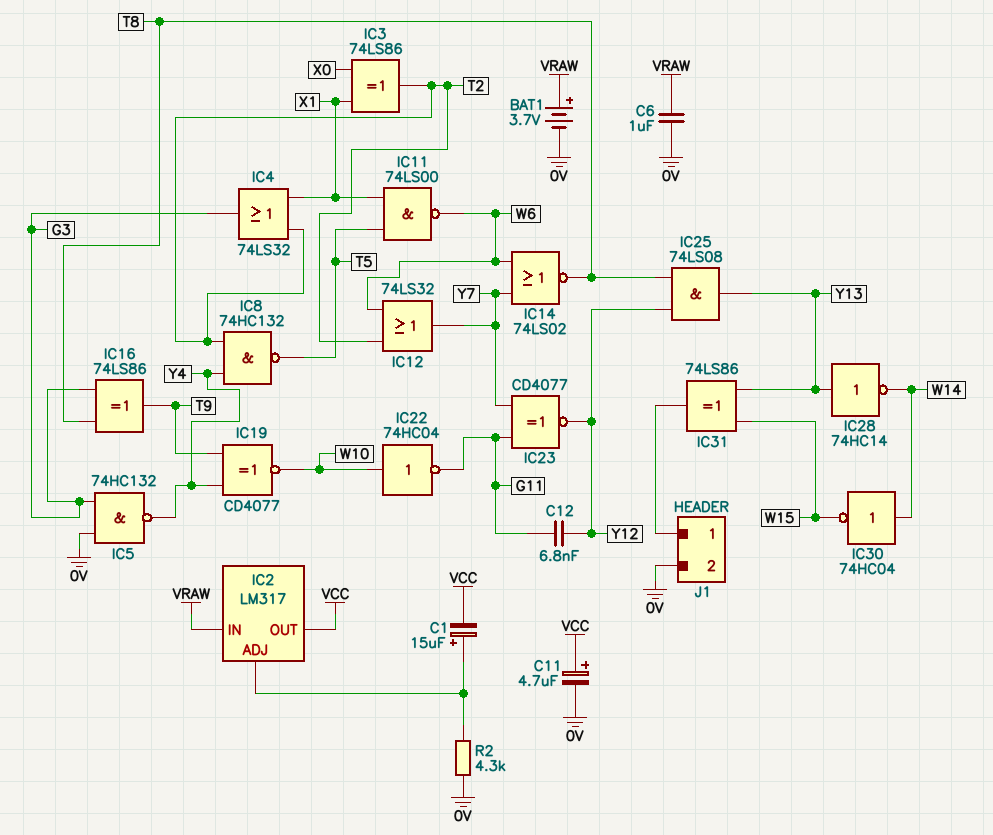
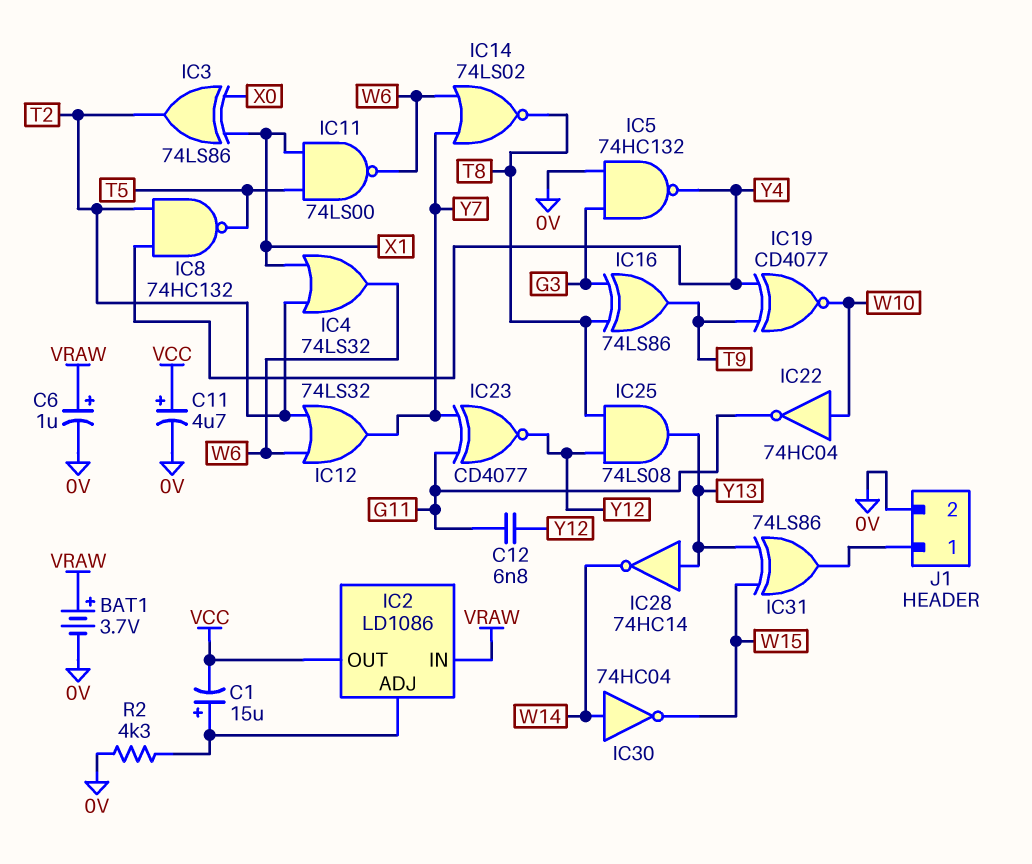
C6: 1uF (0V, VRAW) -> 1uF (plus VRAW, minus 0V)
IC2: LM317 -> LD1086
IC4: OR 74LS32 (in T2, in X1, out G3) -> OR 74LS32 (in T2, in X1, out W6)

